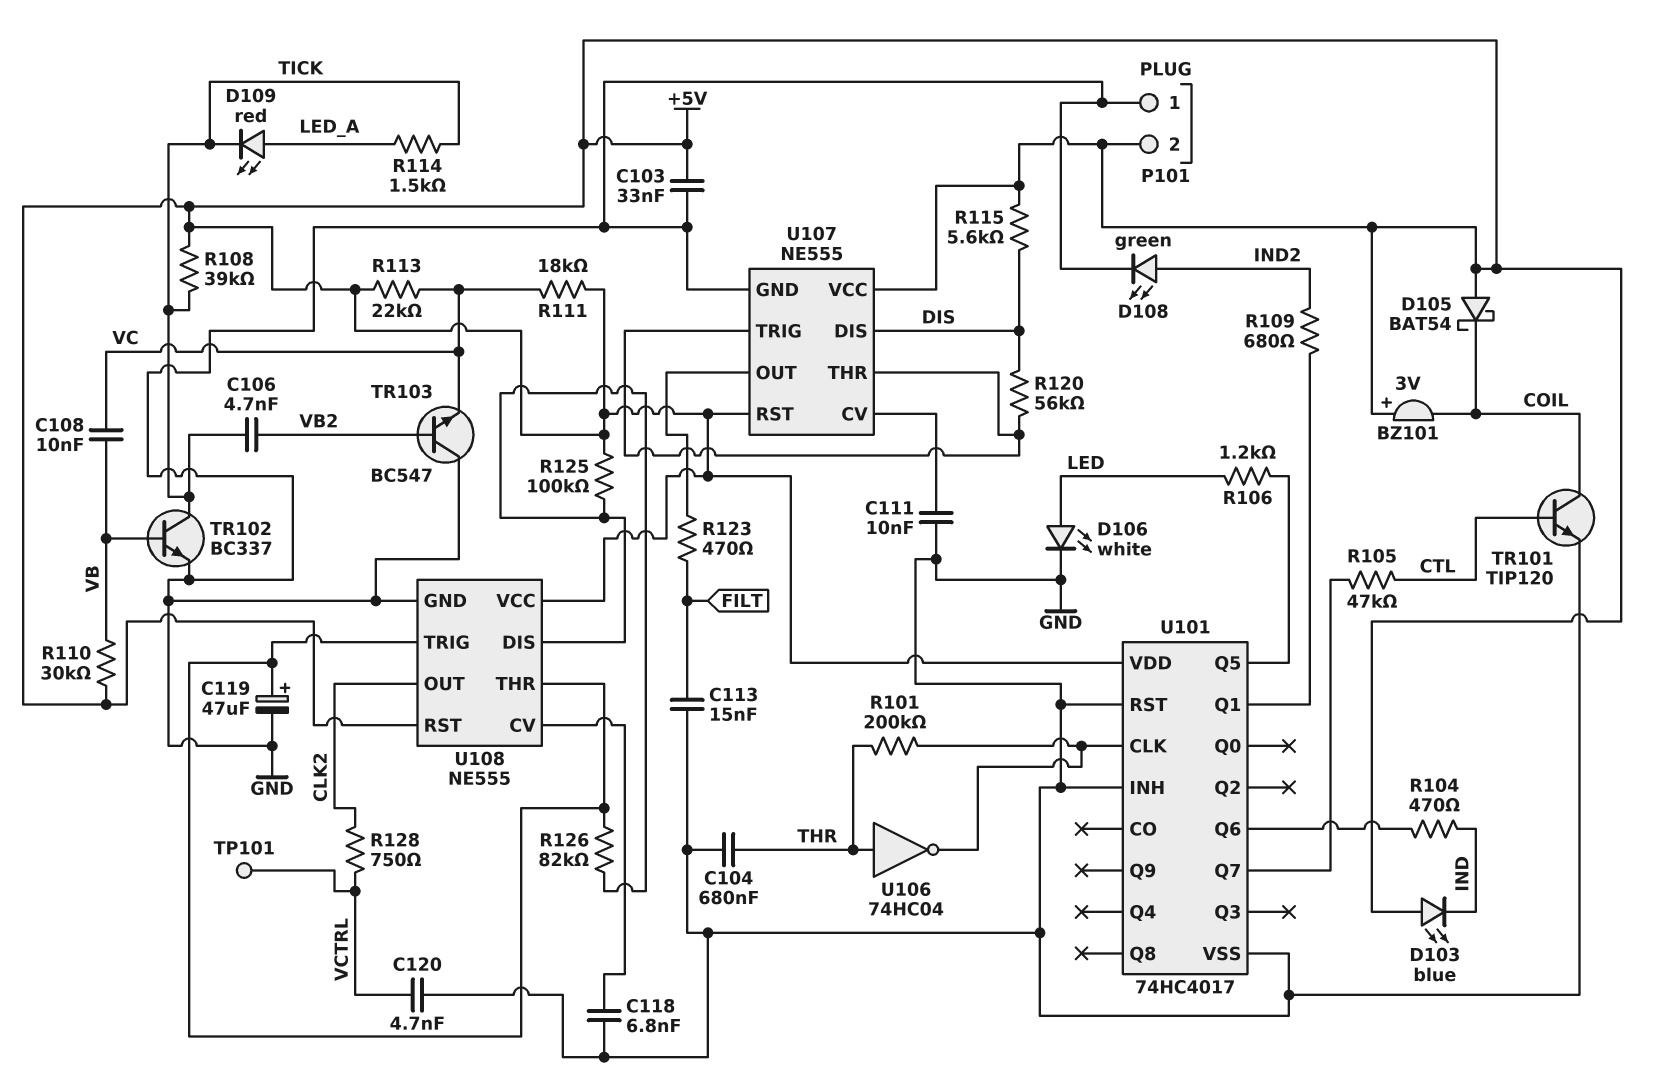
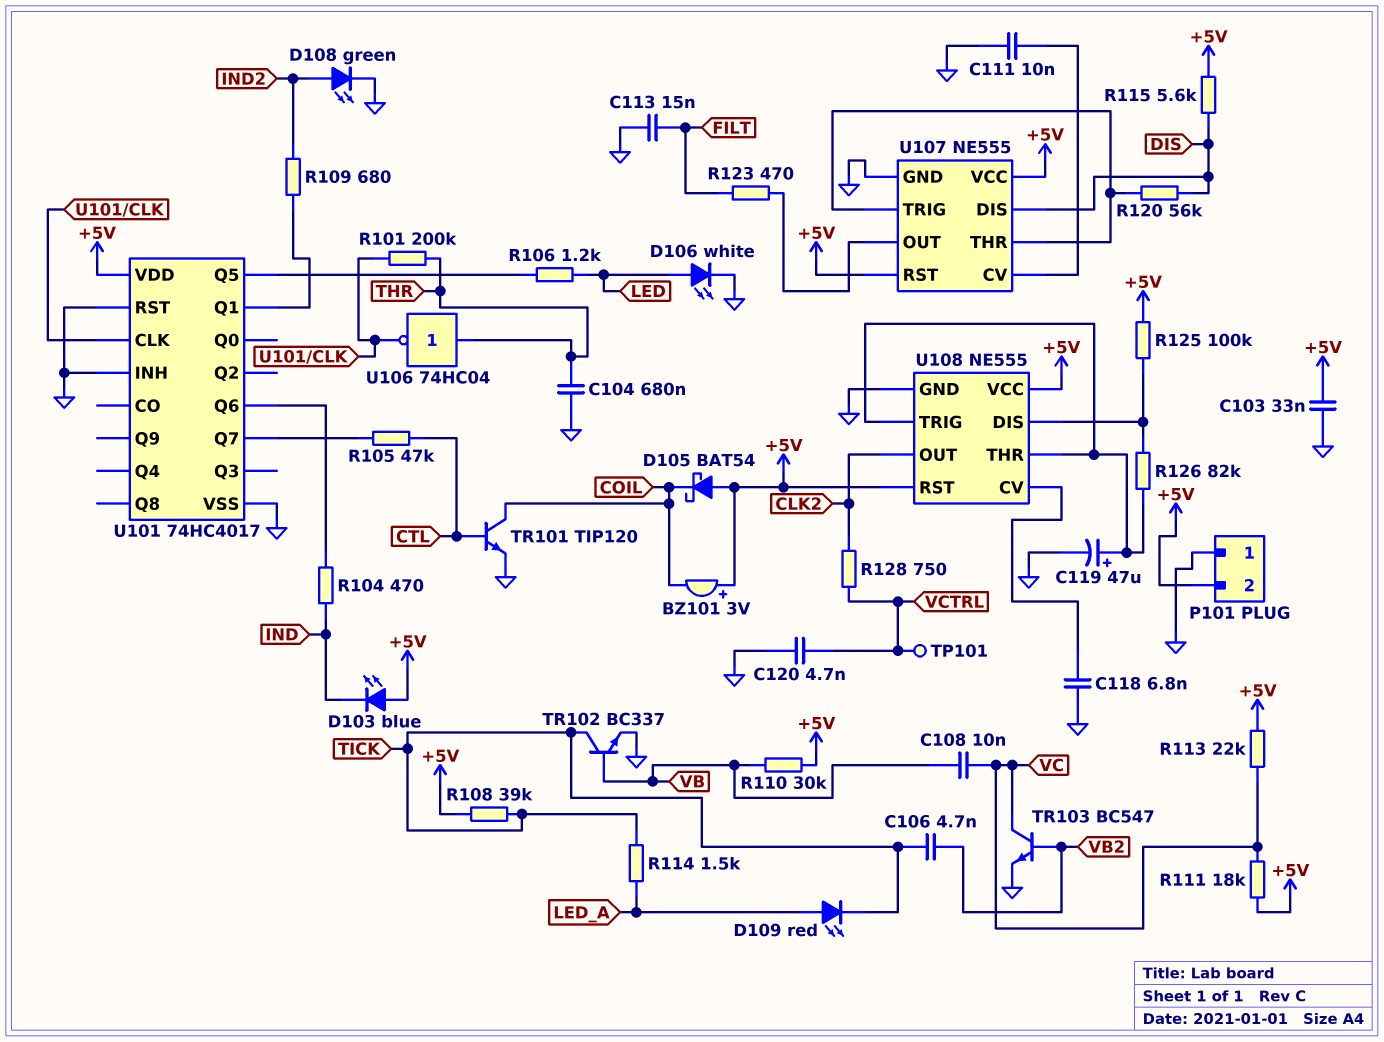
TR103: NPN BC547 (B VB2, C GND, E VC) -> NPN BC547 (B VB2, C VC, E GND)

